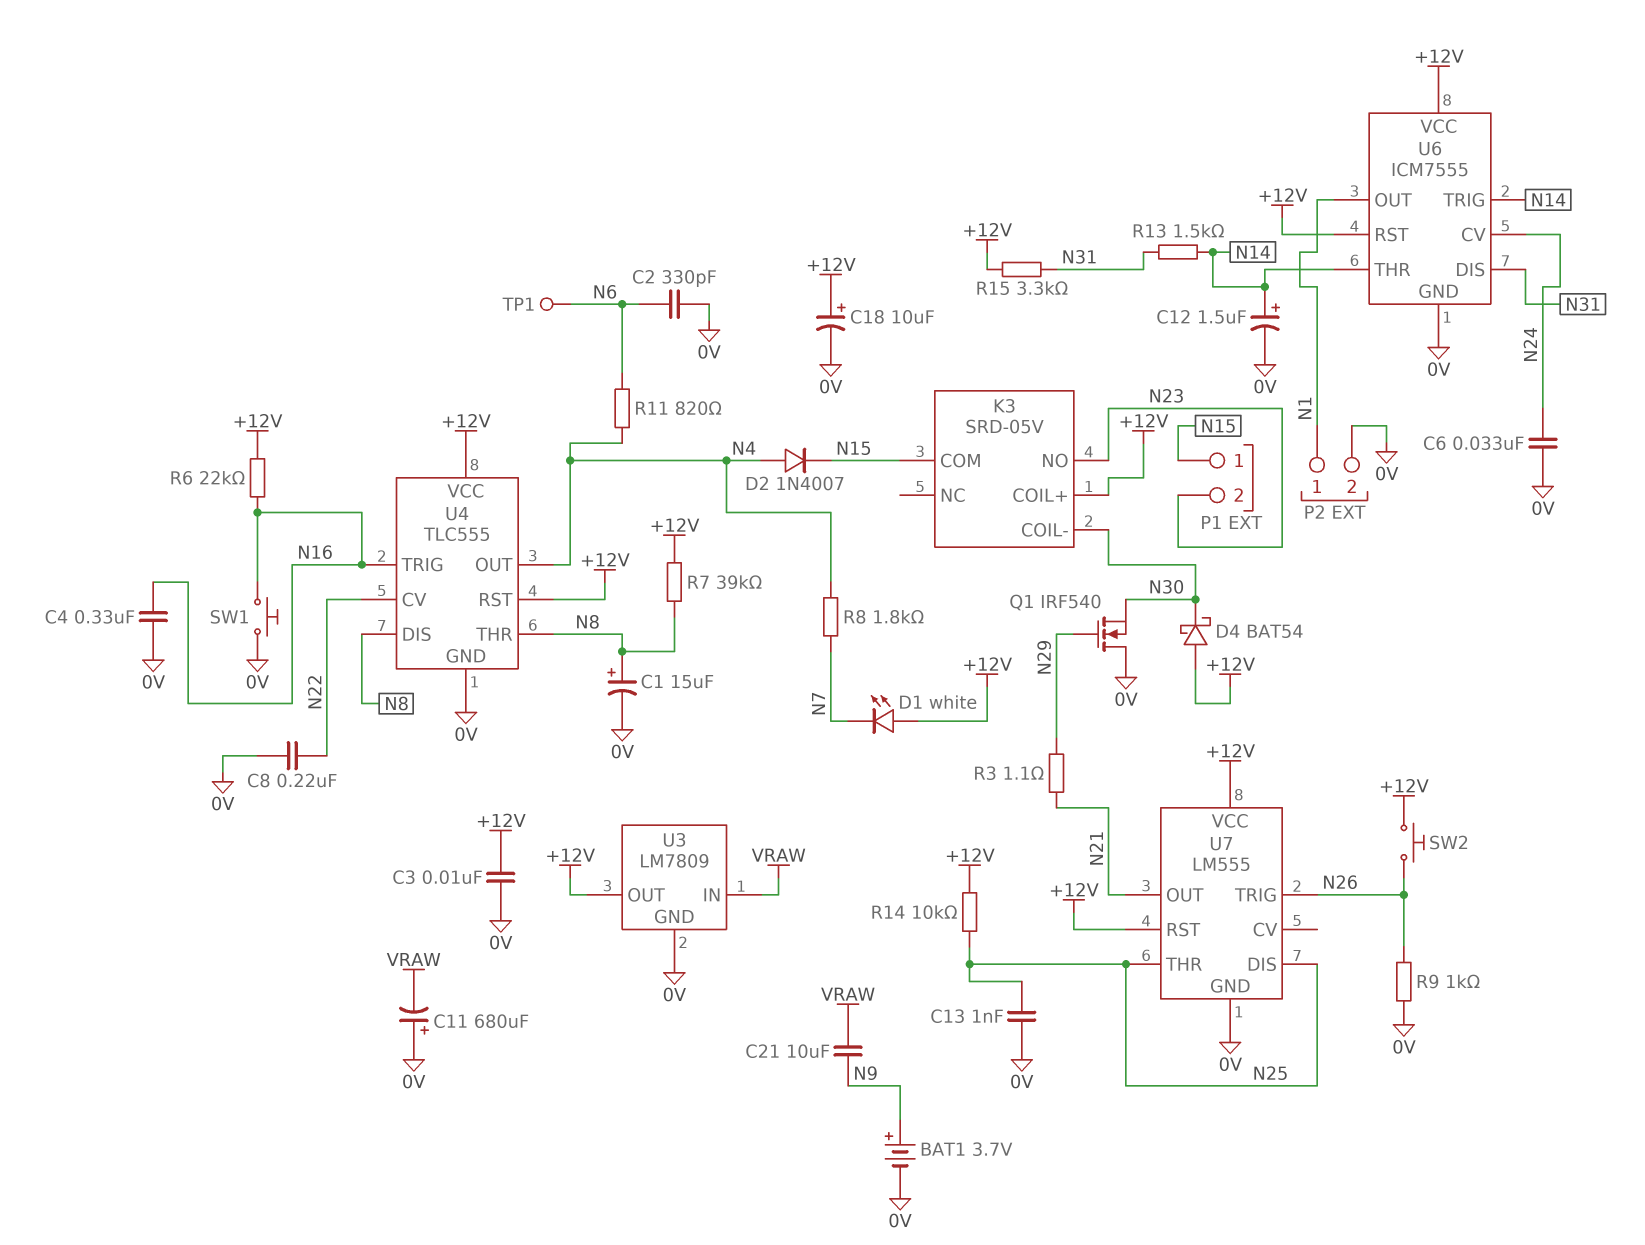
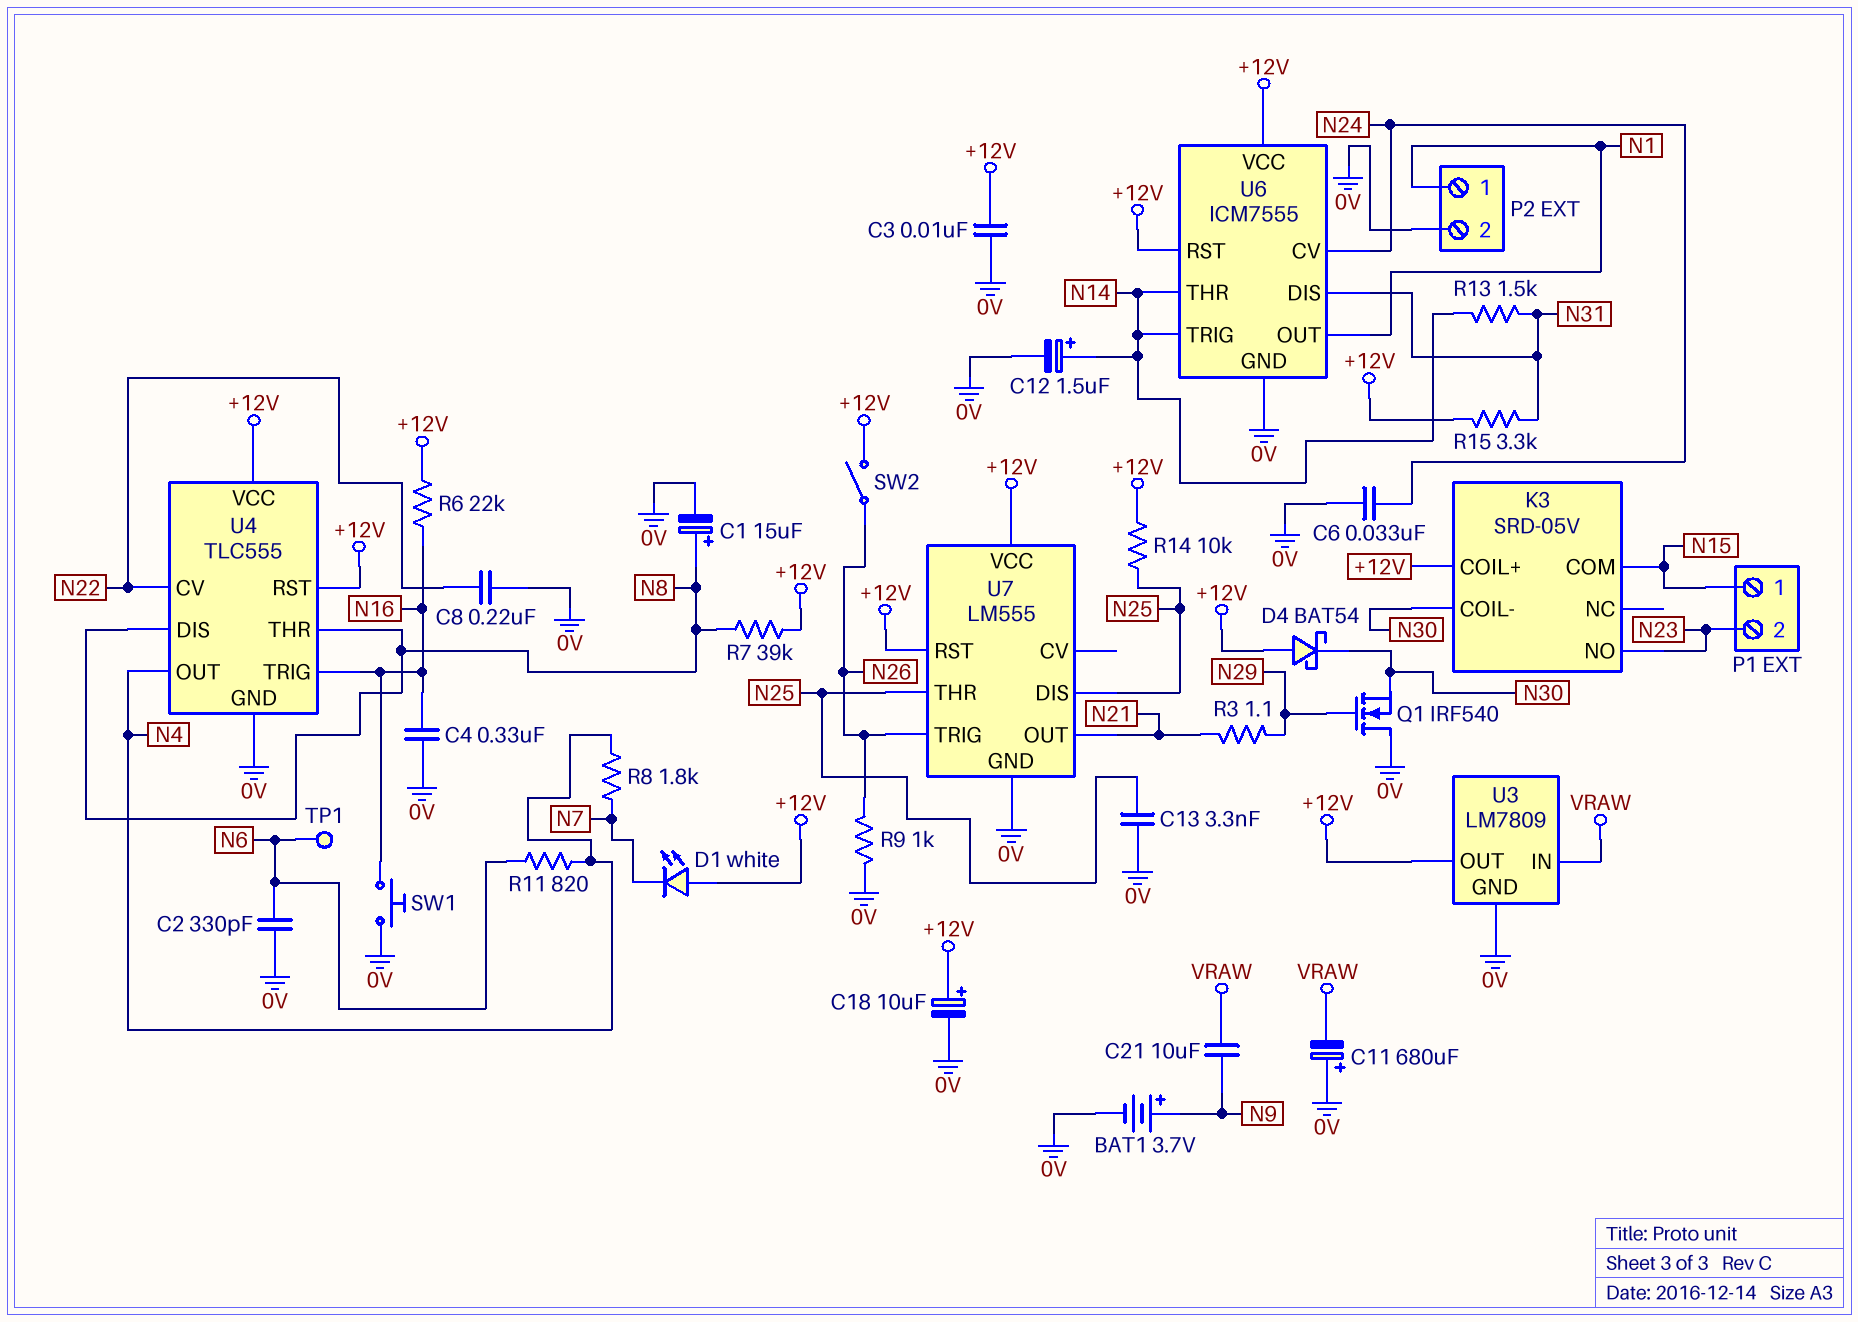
C13: 1nF (0V, N25) -> 3.3nF (0V, N25)
D2: diode 1N4007 (A N4, K N15) -> none
SW2: button (+12V, N26) -> switch (+12V, N26)

